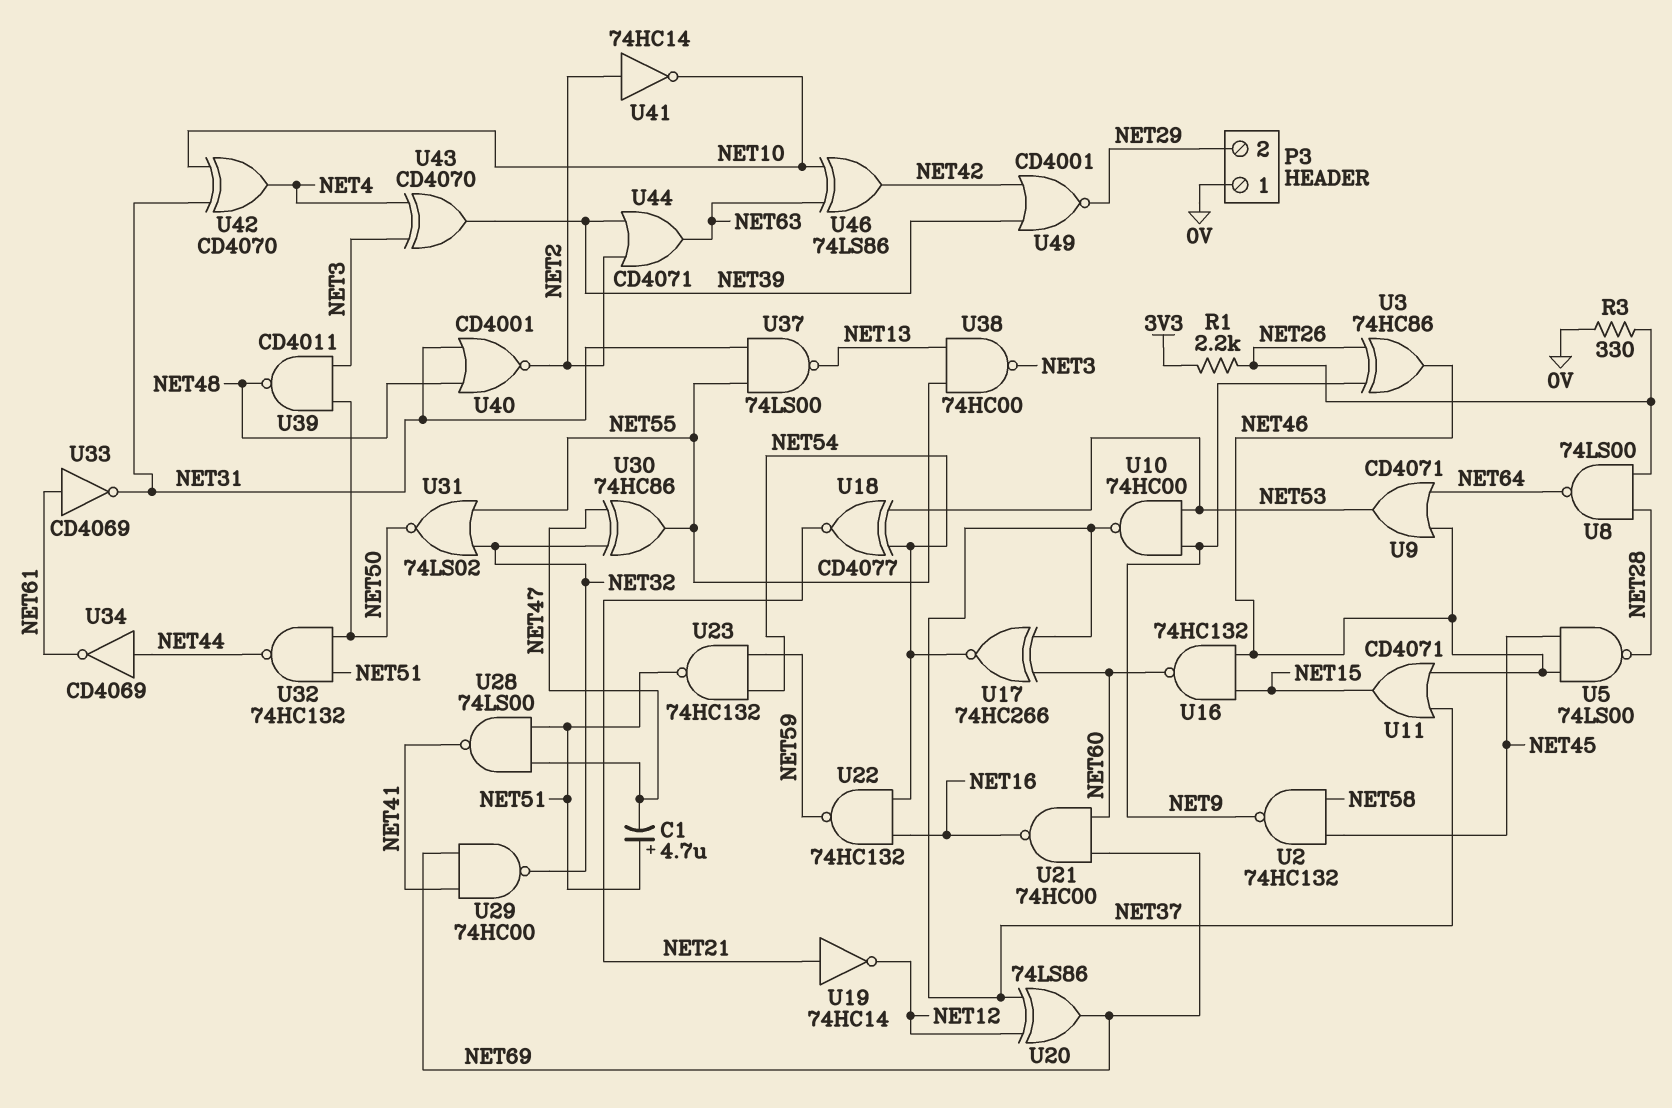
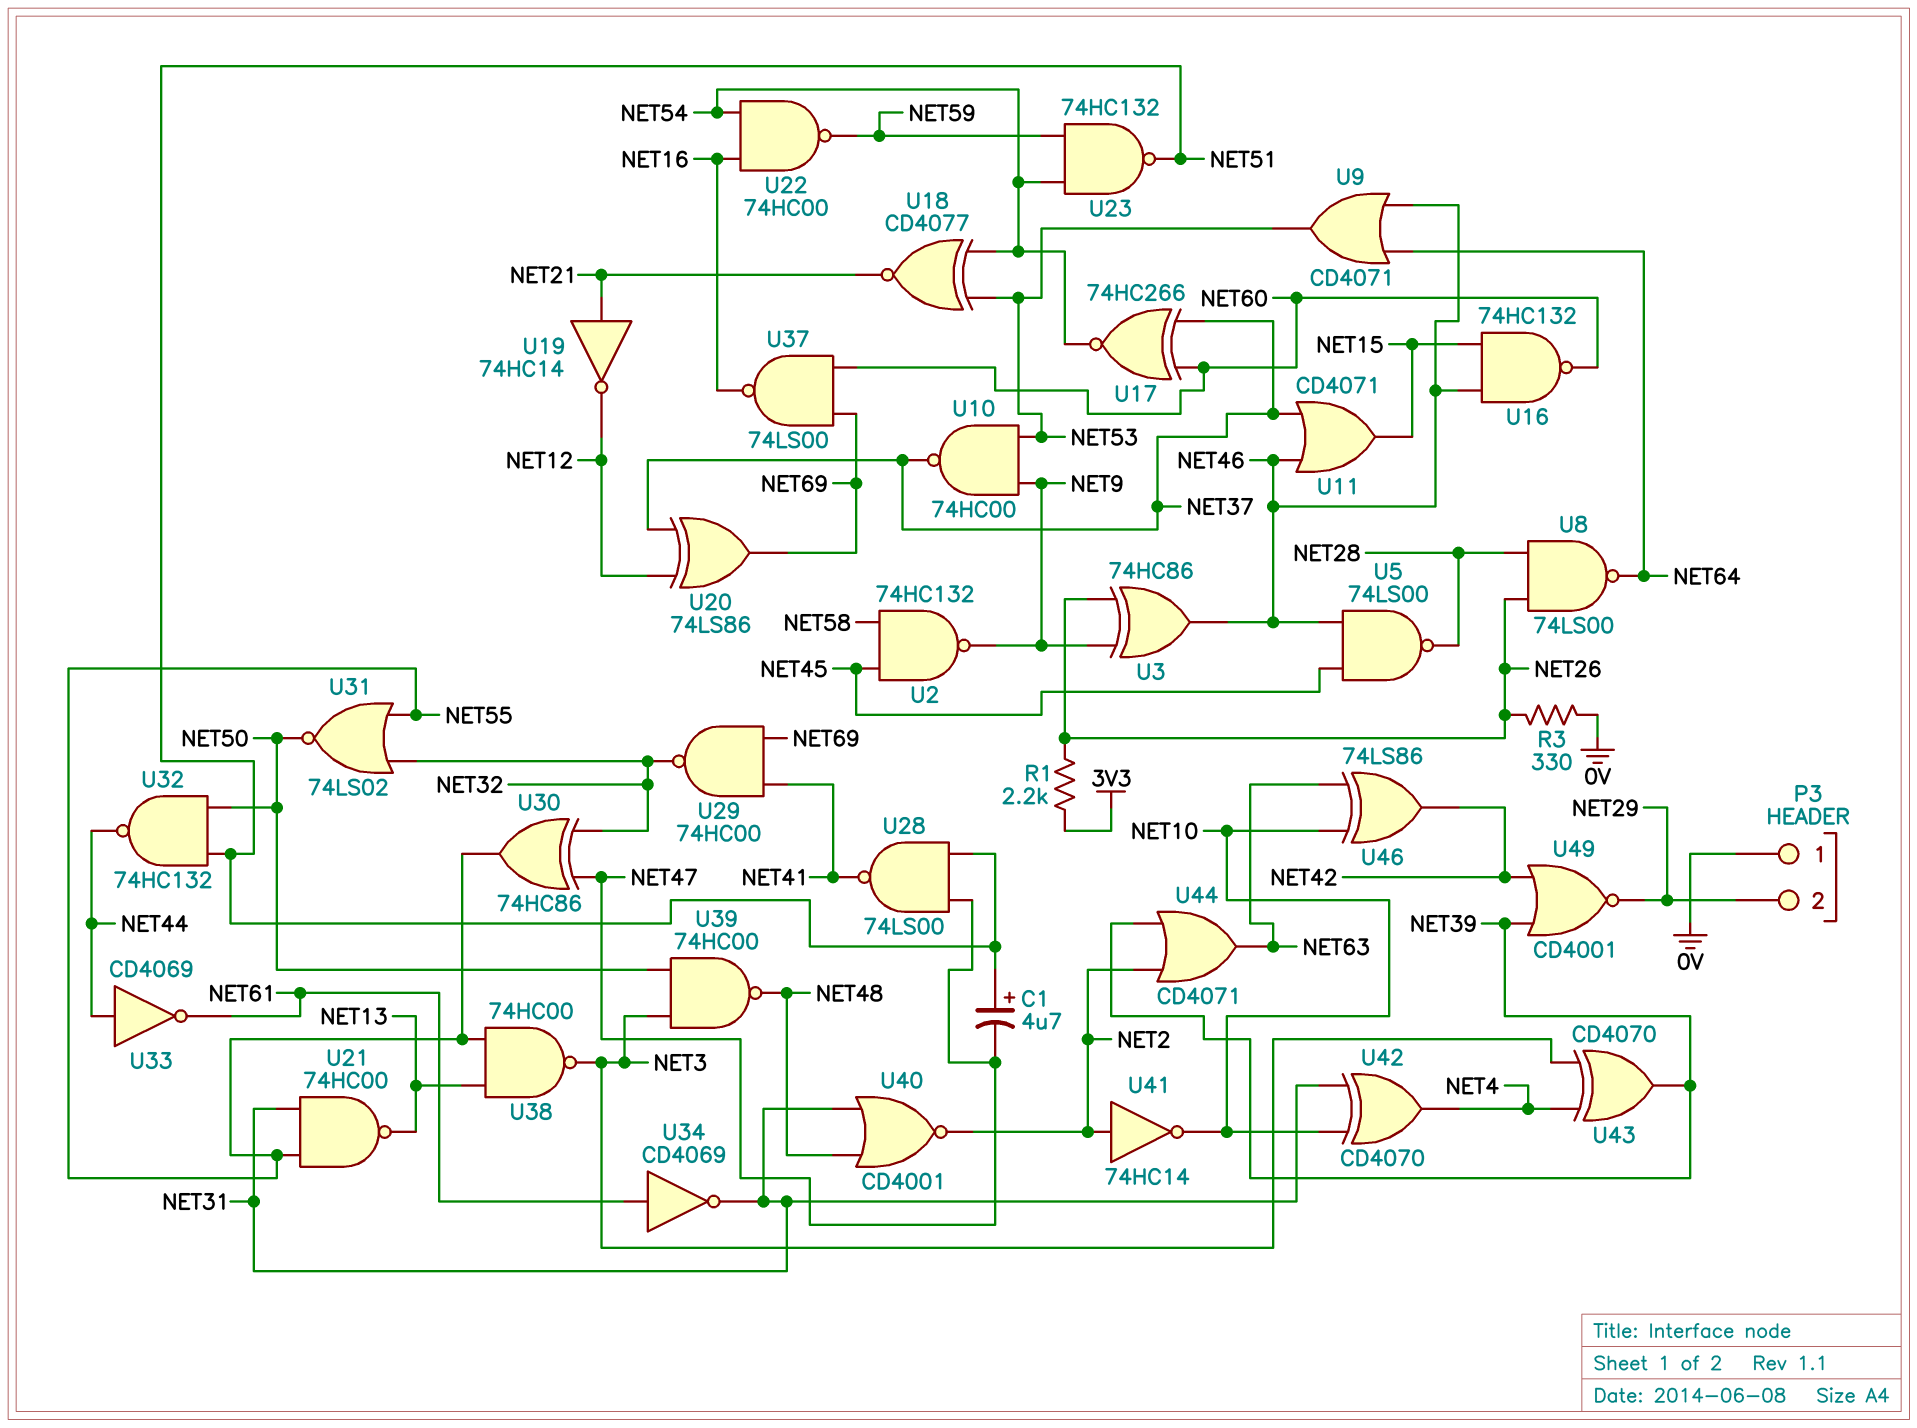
U21: NAND 74HC00 (in NET60, in NET69, out NET16) -> NAND 74HC00 (in NET31, in NET55, out NET13)
U22: NAND 74HC132 (in NET16, in NET54, out NET59) -> NAND 74HC00 (in NET16, in NET54, out NET59)
U33: NOT CD4069 (in NET61, out NET31) -> NOT CD4069 (in NET44, out NET61)
U34: NOT CD4069 (in NET44, out NET61) -> NOT CD4069 (in NET61, out NET31)
U37: NAND 74LS00 (in NET31, in NET55, out NET13) -> NAND 74LS00 (in NET60, in NET69, out NET16)
U39: NAND CD4011 (in NET3, in NET50, out NET48) -> NAND 74HC00 (in NET3, in NET50, out NET48)

